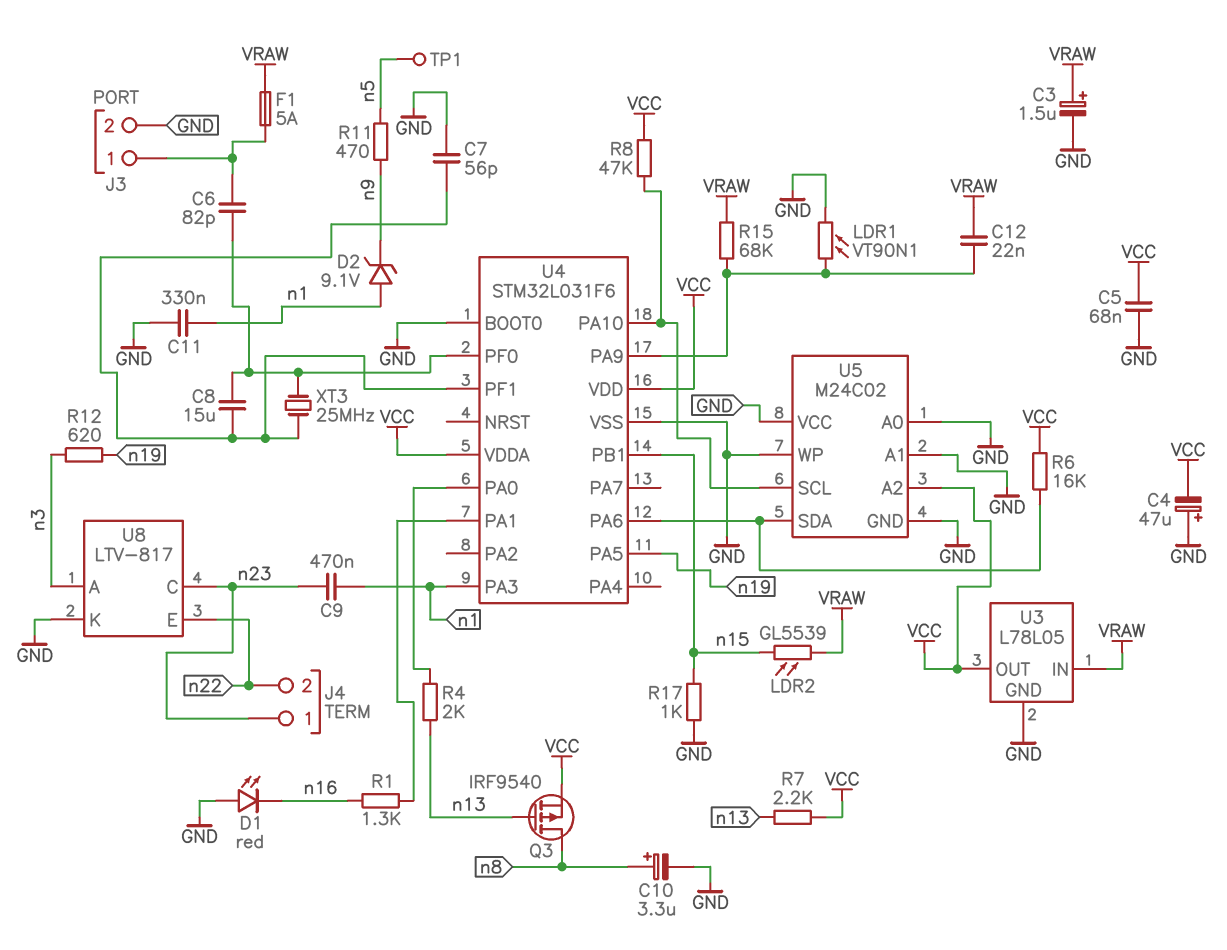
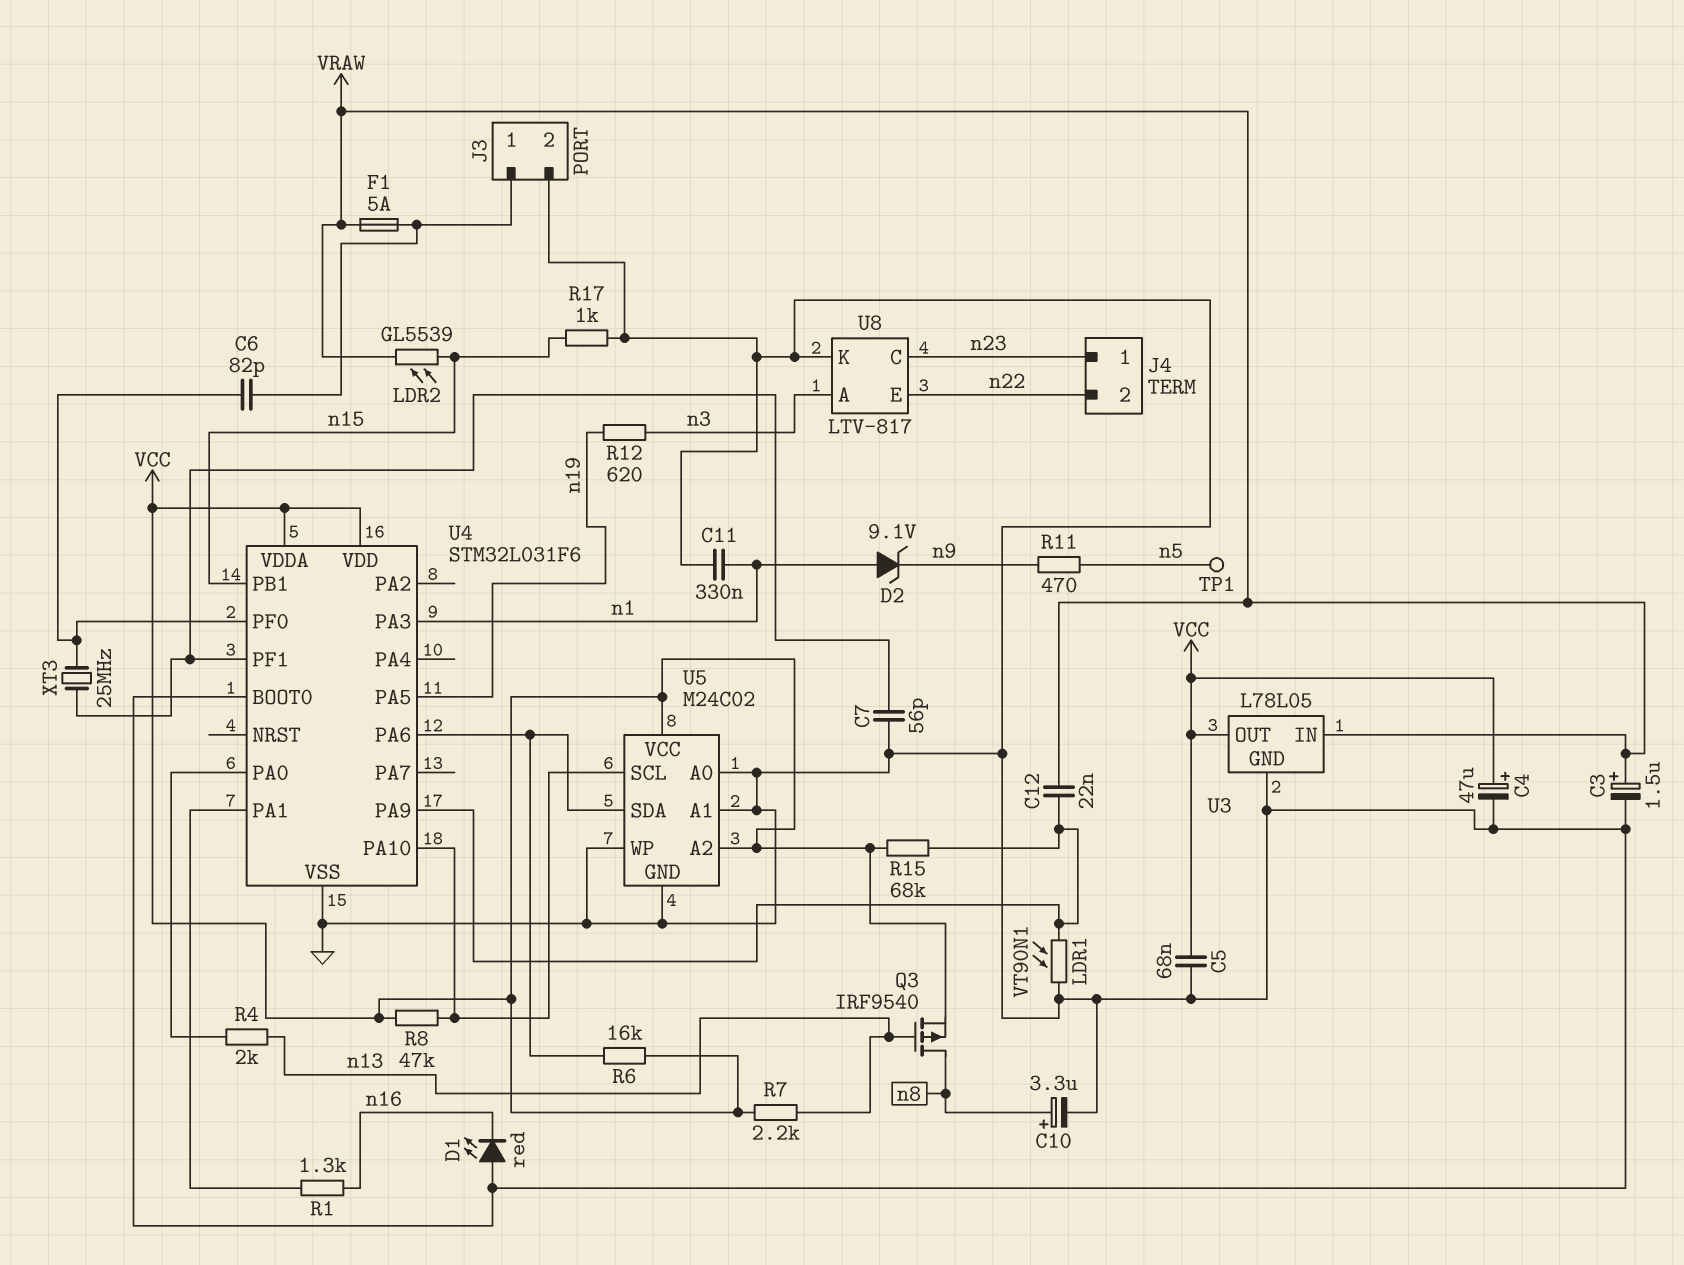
C4: 47uF (plus GND, minus VCC) -> 47uF (plus VCC, minus GND)
C8: 15uF (U4/PF0, U4/PF1) -> none
C9: 470nF (n1, n23) -> none
R15: 68k (U4/PA9, VRAW) -> 68k (U4/PA9, VCC)
U5 pin VCC: GND -> VCC

